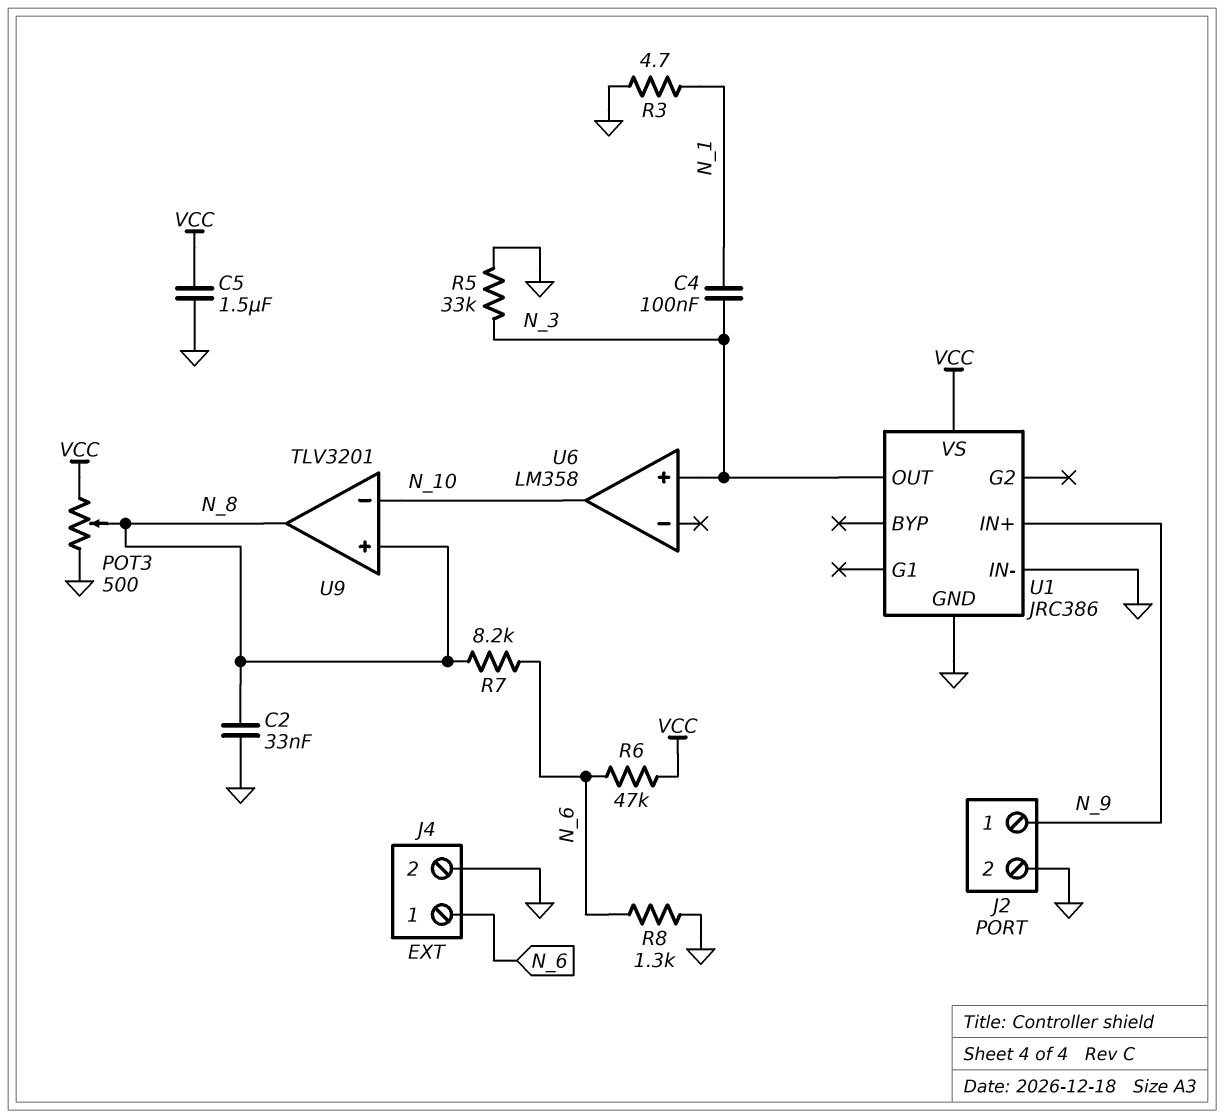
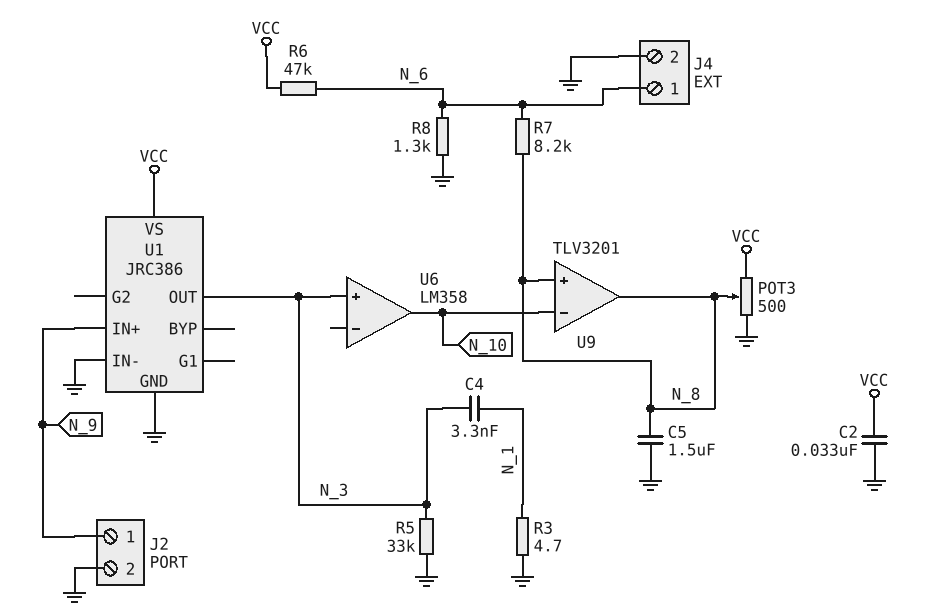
C2: 33nF (GND, N_8) -> 33nF (GND, VCC)
C4: 100nF (N_1, N_3) -> 3.3nF (N_1, N_3)
C5: 1.5uF (GND, VCC) -> 1.5uF (GND, N_8)

